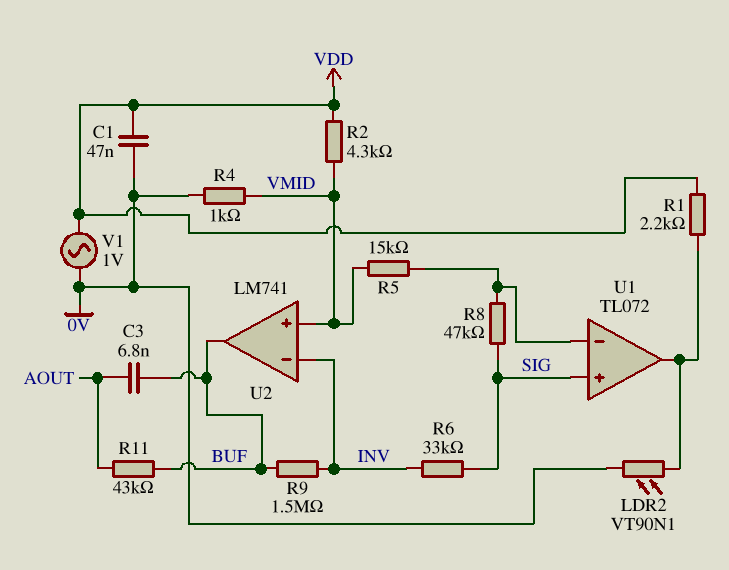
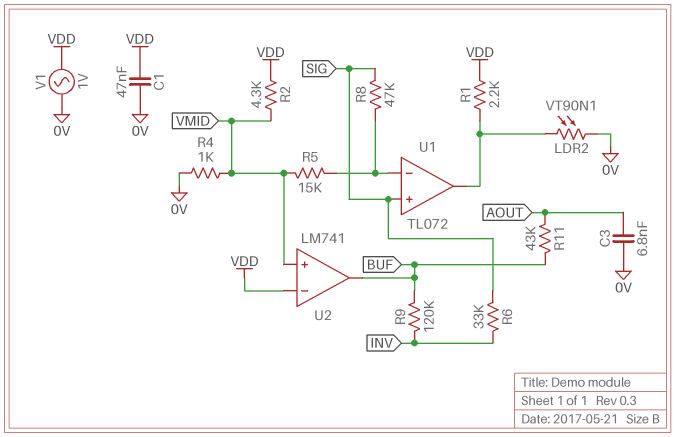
C3: 6.8nF (AOUT, BUF) -> 6.8nF (0V, AOUT)
R9: 1.5M (BUF, INV) -> 120k (BUF, INV)
U2 pin in-: INV -> VDD

